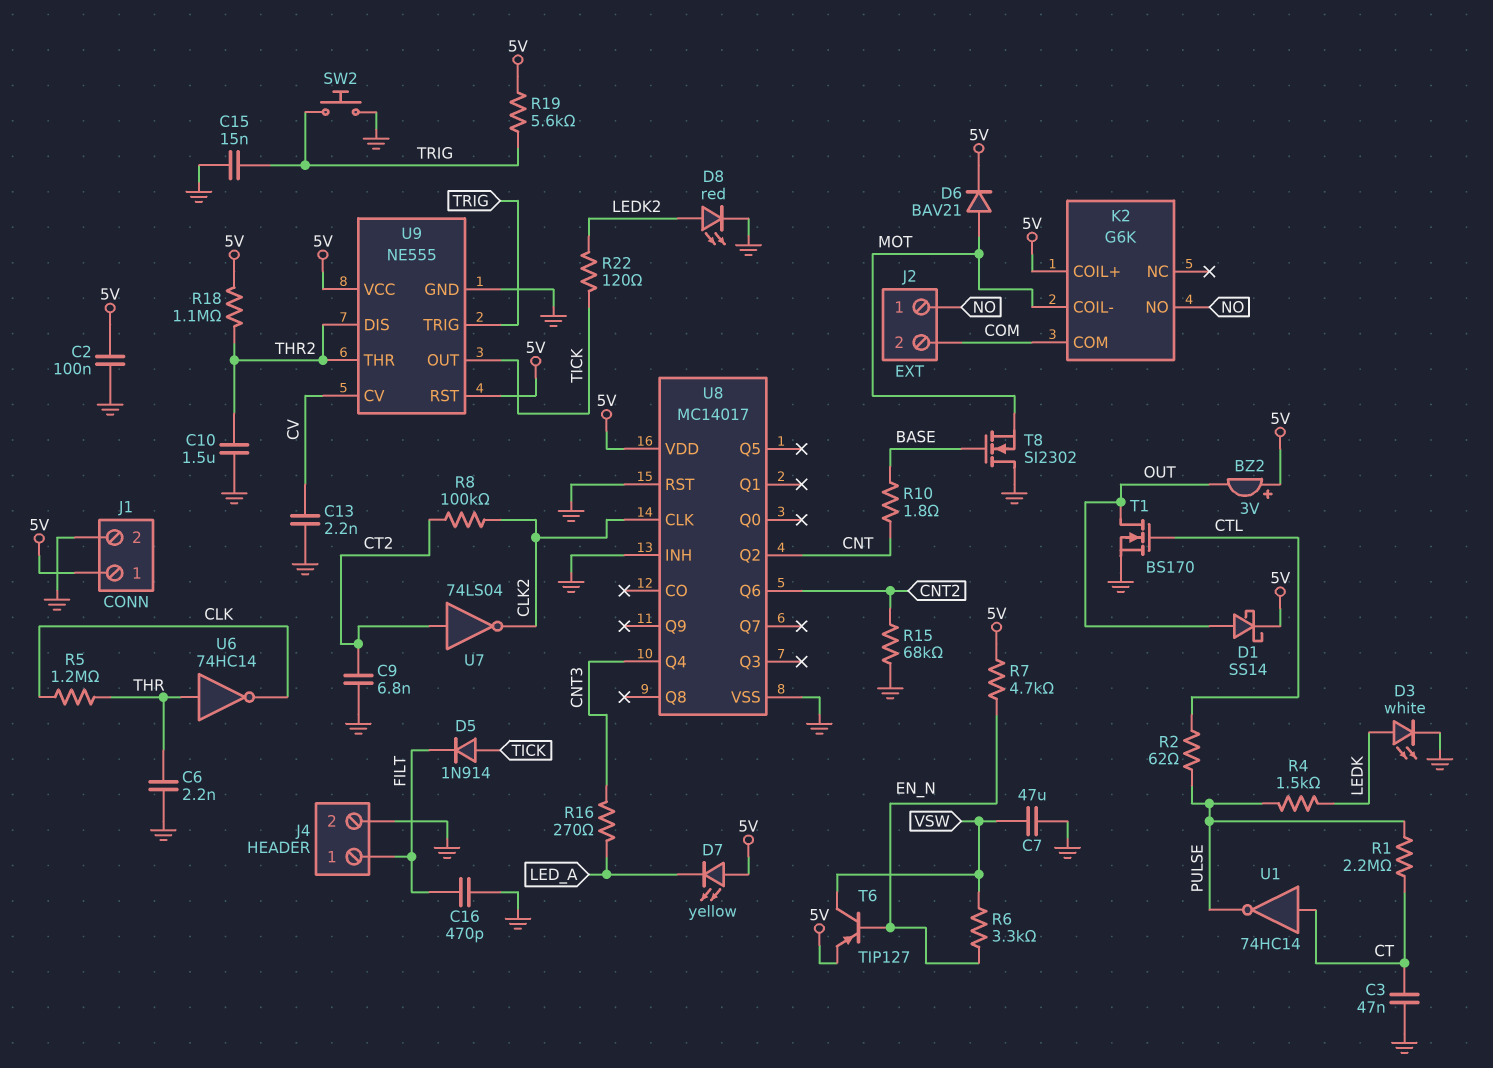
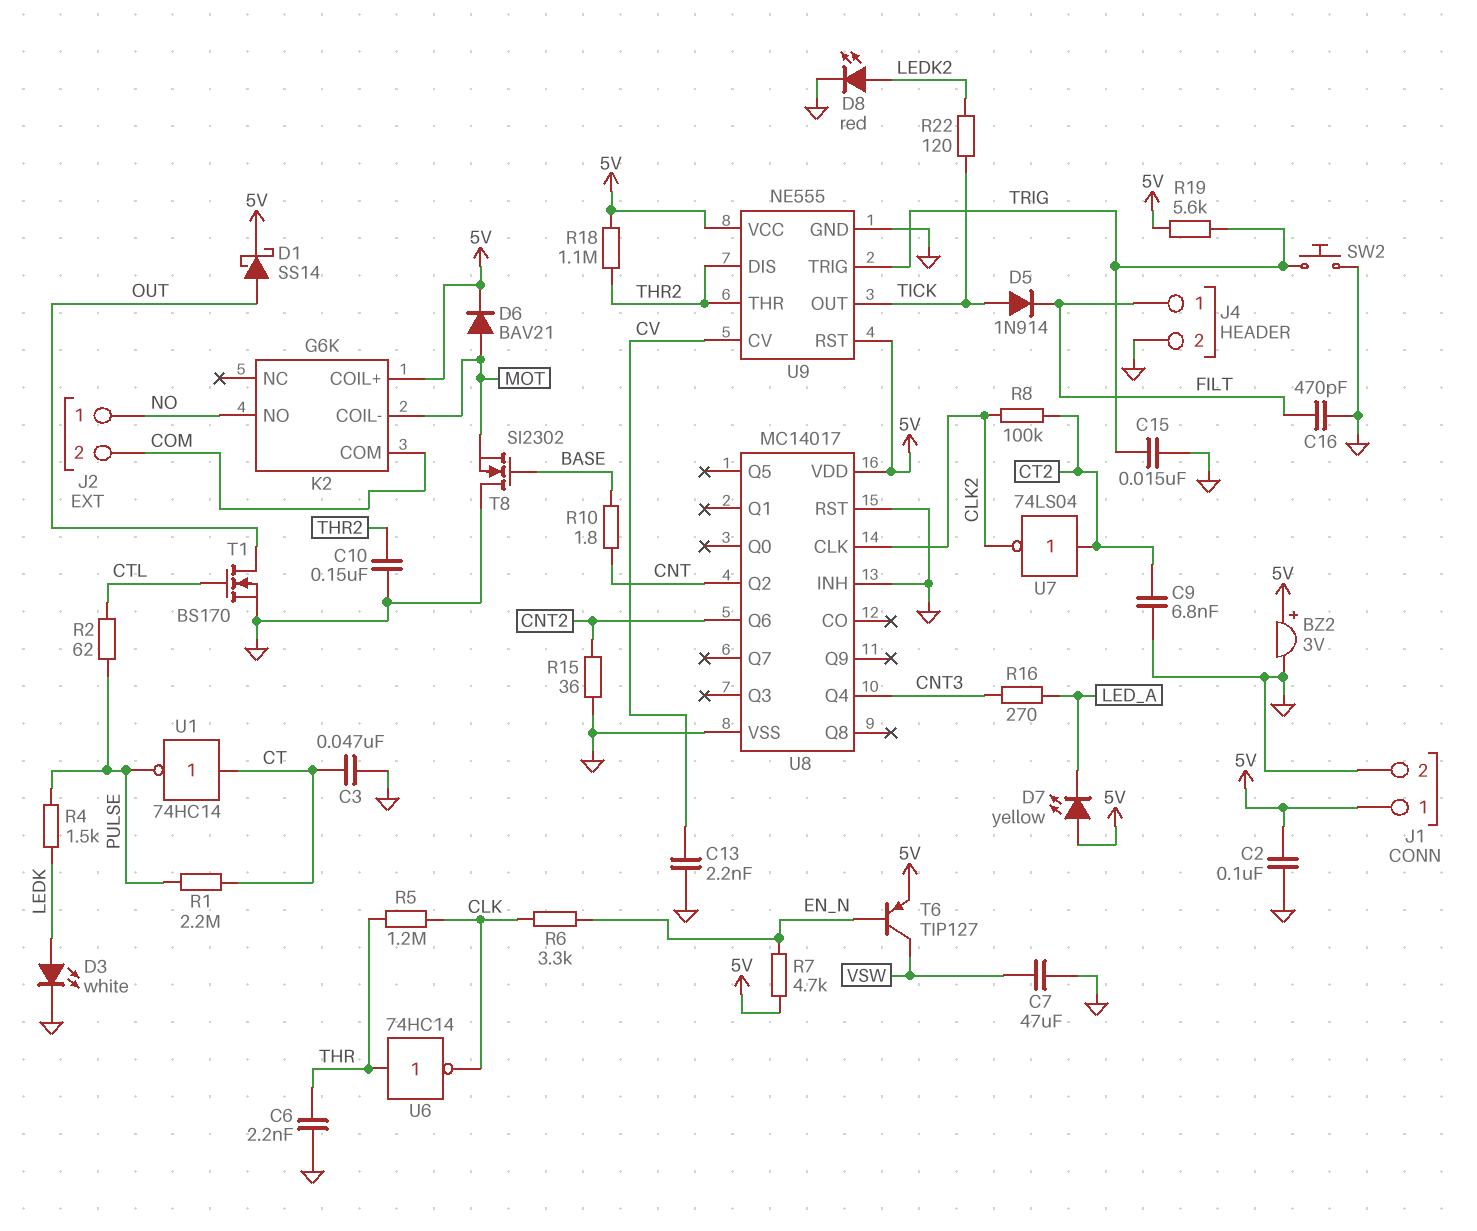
BZ2: buzzer 3V (plus 5V, minus OUT) -> buzzer 3V (plus 5V, minus GND)
C10: 1.5uF (GND, THR2) -> 150nF (GND, THR2)
R6: 3.3k (EN_N, VSW) -> 3.3k (CLK, EN_N)
R15: 68k (CNT2, GND) -> 36 (CNT2, GND)

